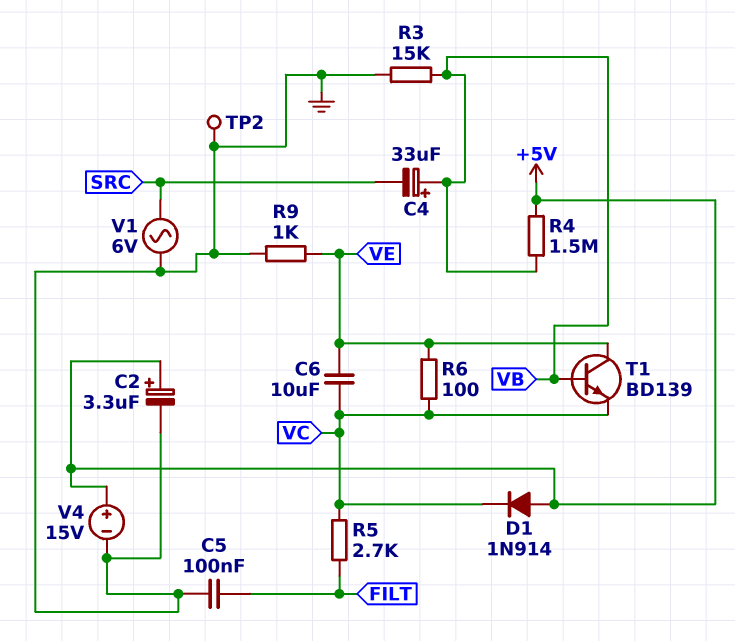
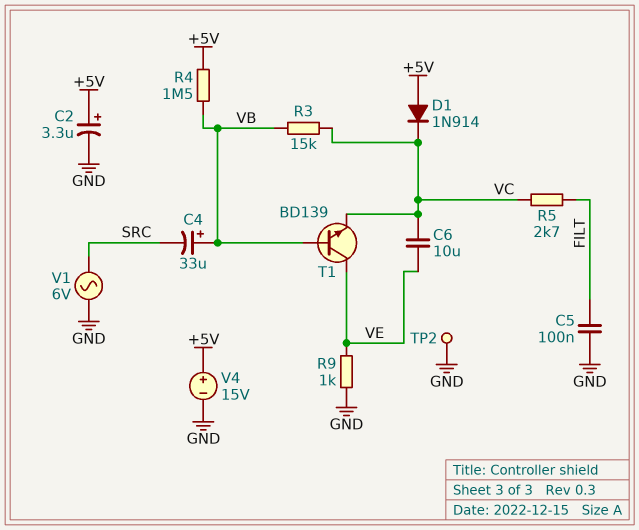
R3: 15k (GND, VB) -> 15k (VB, VC)
R6: 100 (VC, VE) -> none

